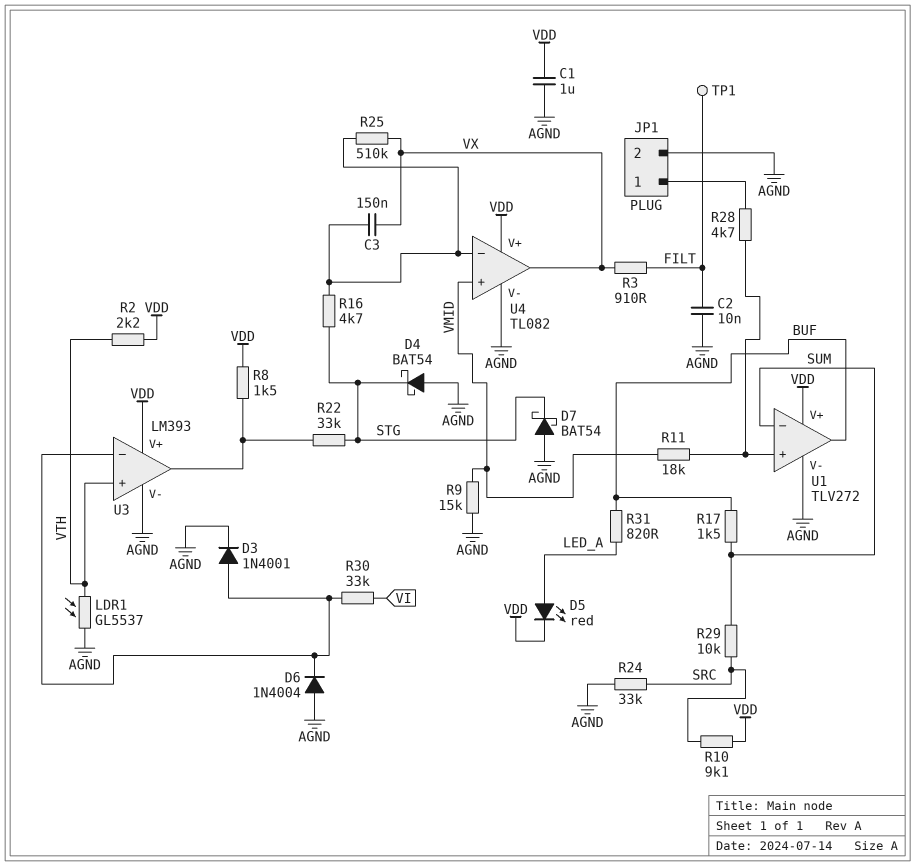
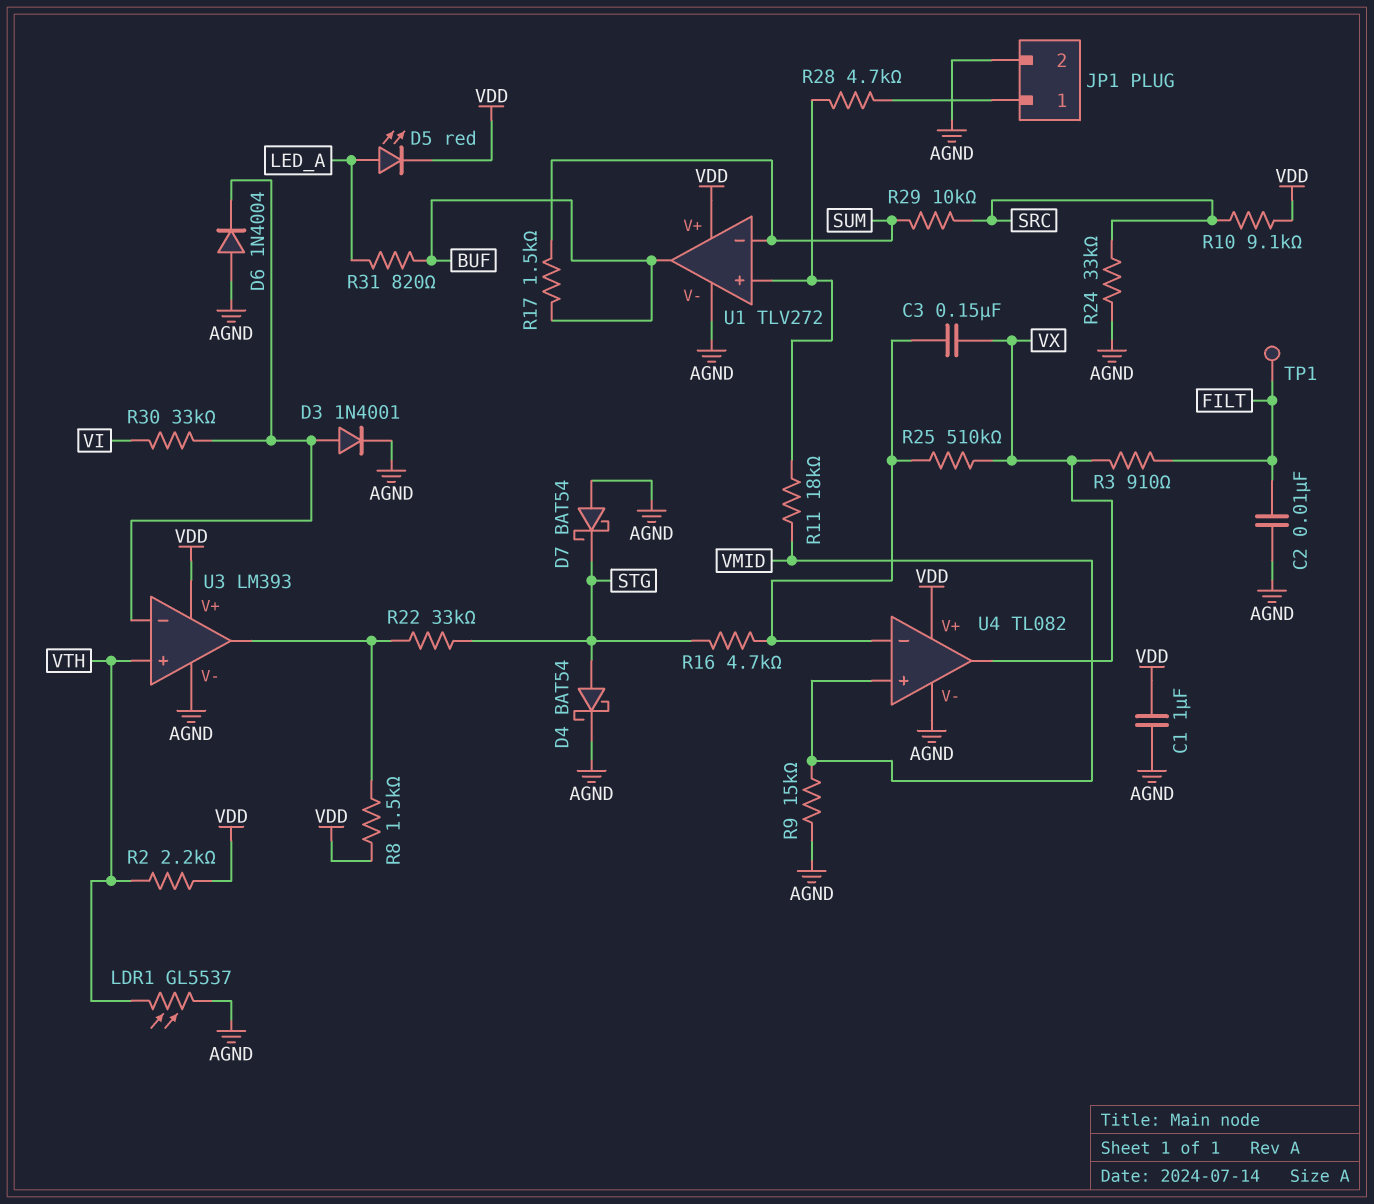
D4: schottky BAT54 (A AGND, K STG) -> schottky BAT54 (A STG, K AGND)

